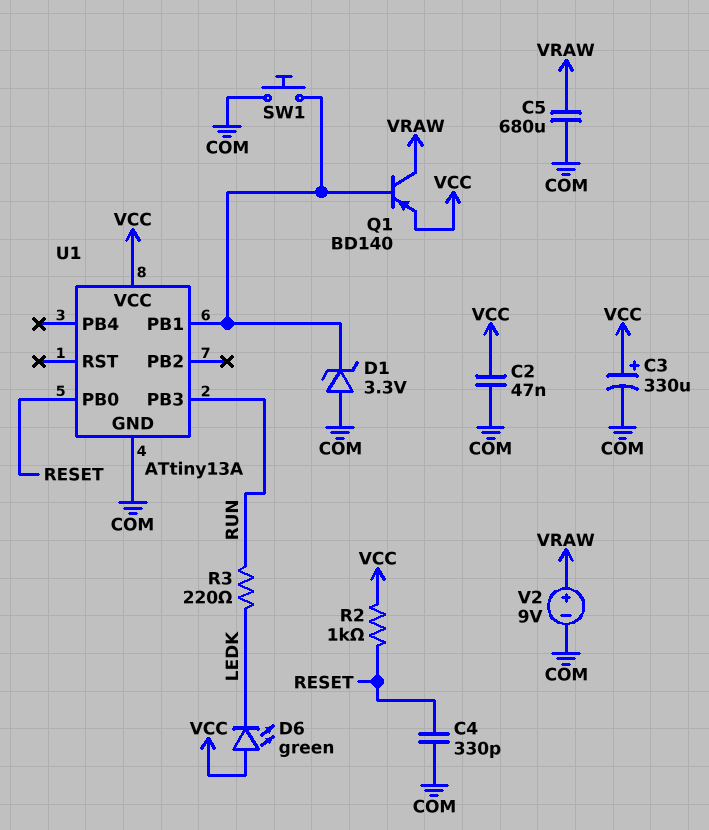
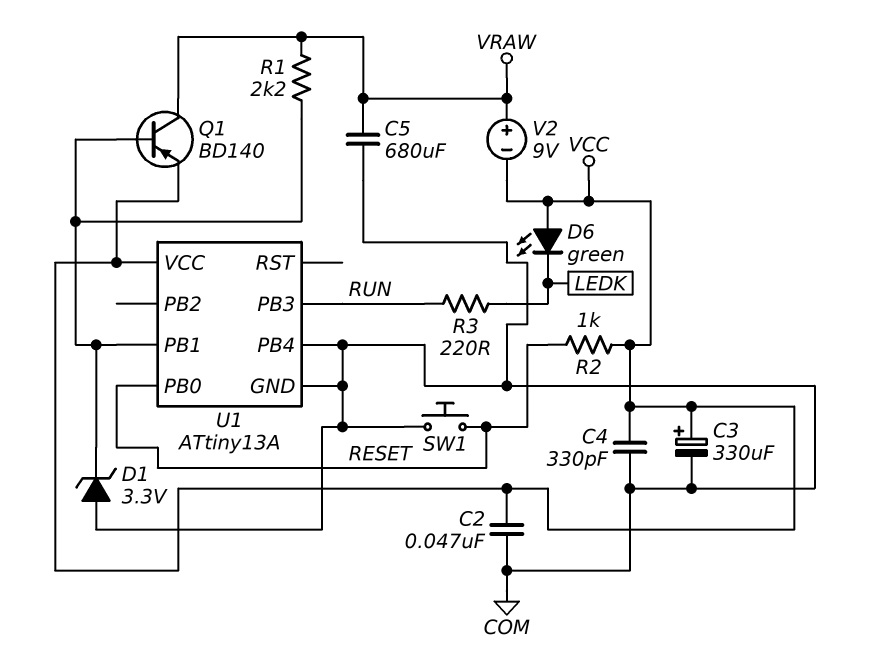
C4: 330pF (COM, RESET) -> 330pF (COM, VCC)
R1: none -> 2.2k (U1/PB1, VRAW)
SW1: button (COM, U1/PB1) -> button (COM, RESET)
U1 pin PB4: none -> COM
V2: 9V (plus VRAW, minus COM) -> 9V (plus VRAW, minus VCC)

